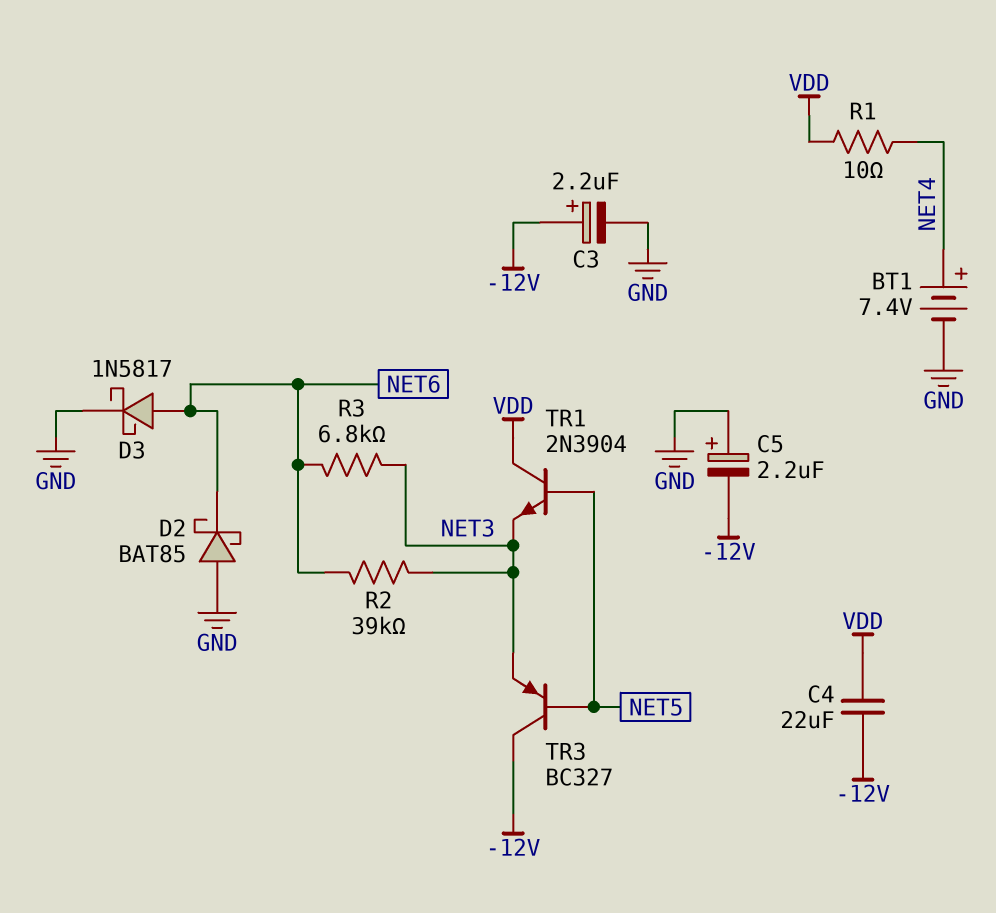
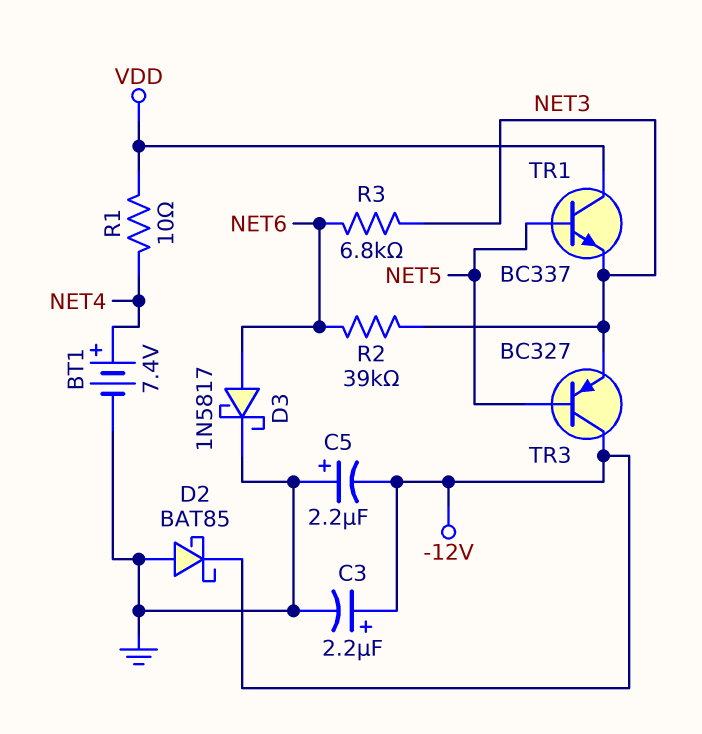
C4: 22uF (-12V, VDD) -> none
D2: schottky BAT85 (A GND, K NET6) -> schottky BAT85 (A GND, K -12V)
TR1: NPN 2N3904 (B NET5, C VDD, E NET3) -> NPN BC337 (B NET5, C VDD, E NET3)

